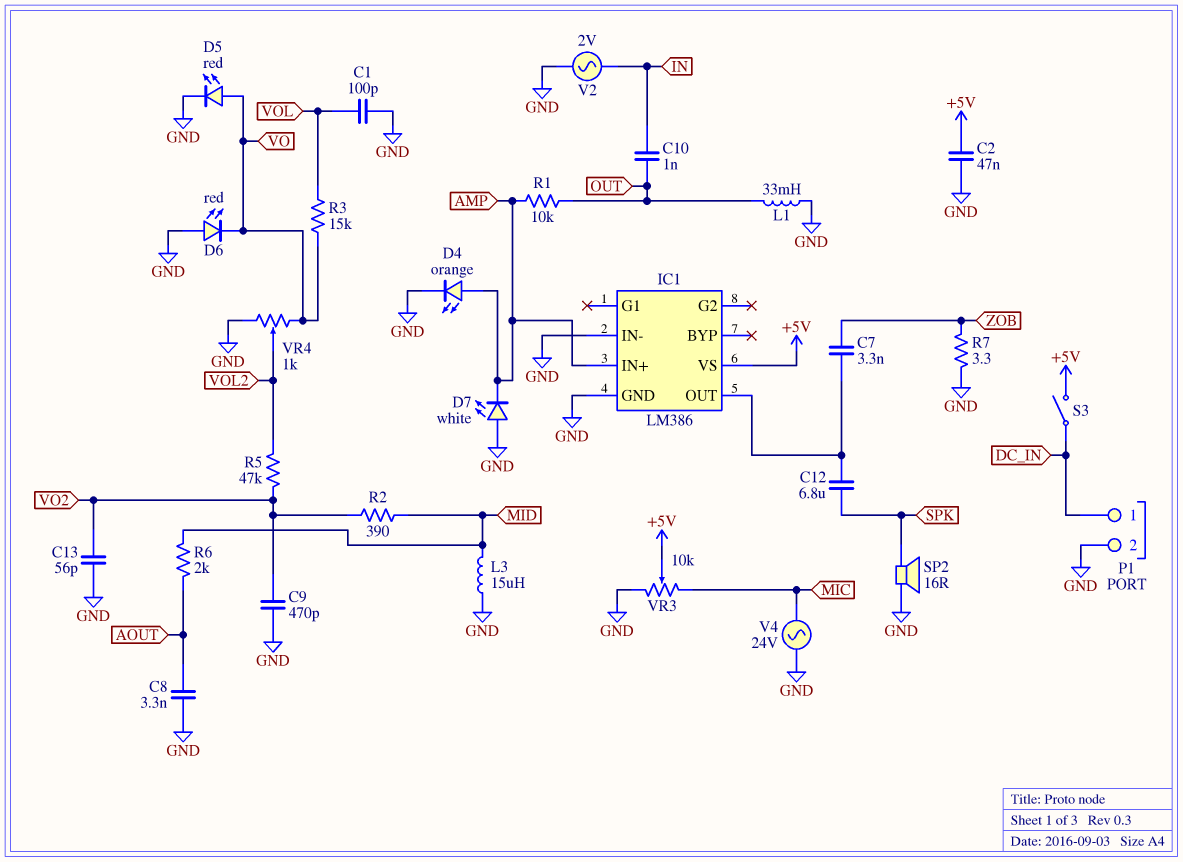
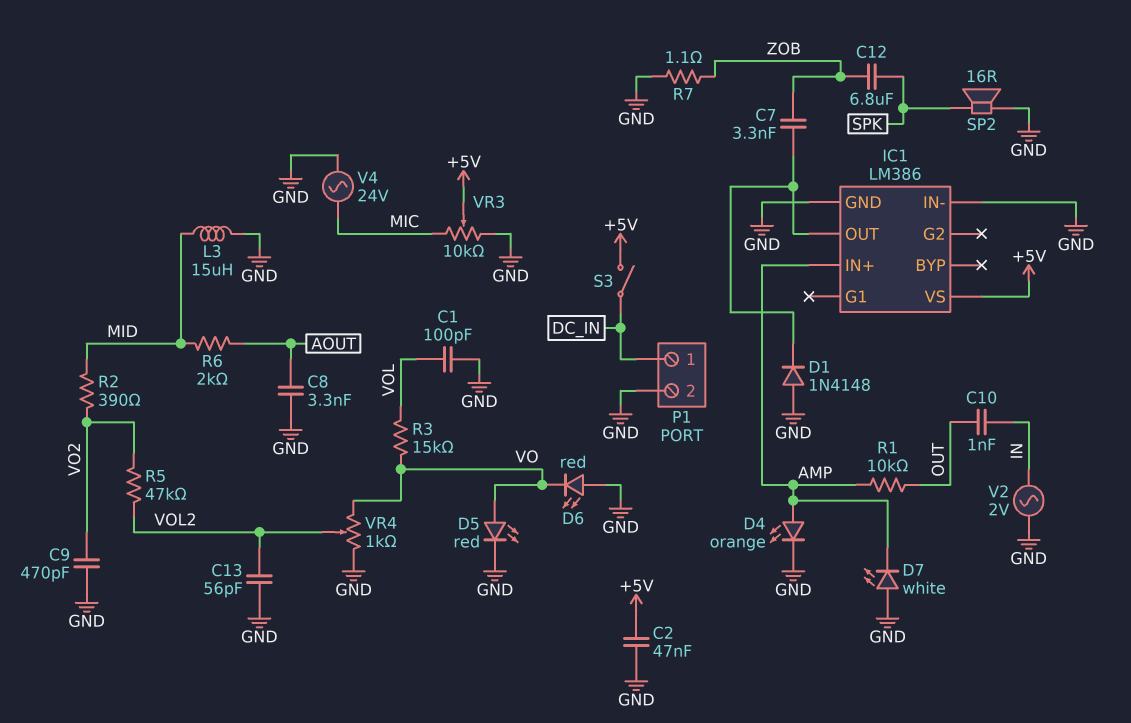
C12: 6.8uF (IC1/OUT, SPK) -> 6.8uF (SPK, ZOB)
C13: 56pF (GND, VO2) -> 56pF (GND, VOL2)
D1: none -> diode 1N4148 (A GND, K IC1/OUT)
L1: 33mH (GND, OUT) -> none
R7: 3.3 (GND, ZOB) -> 1.1 (GND, ZOB)

